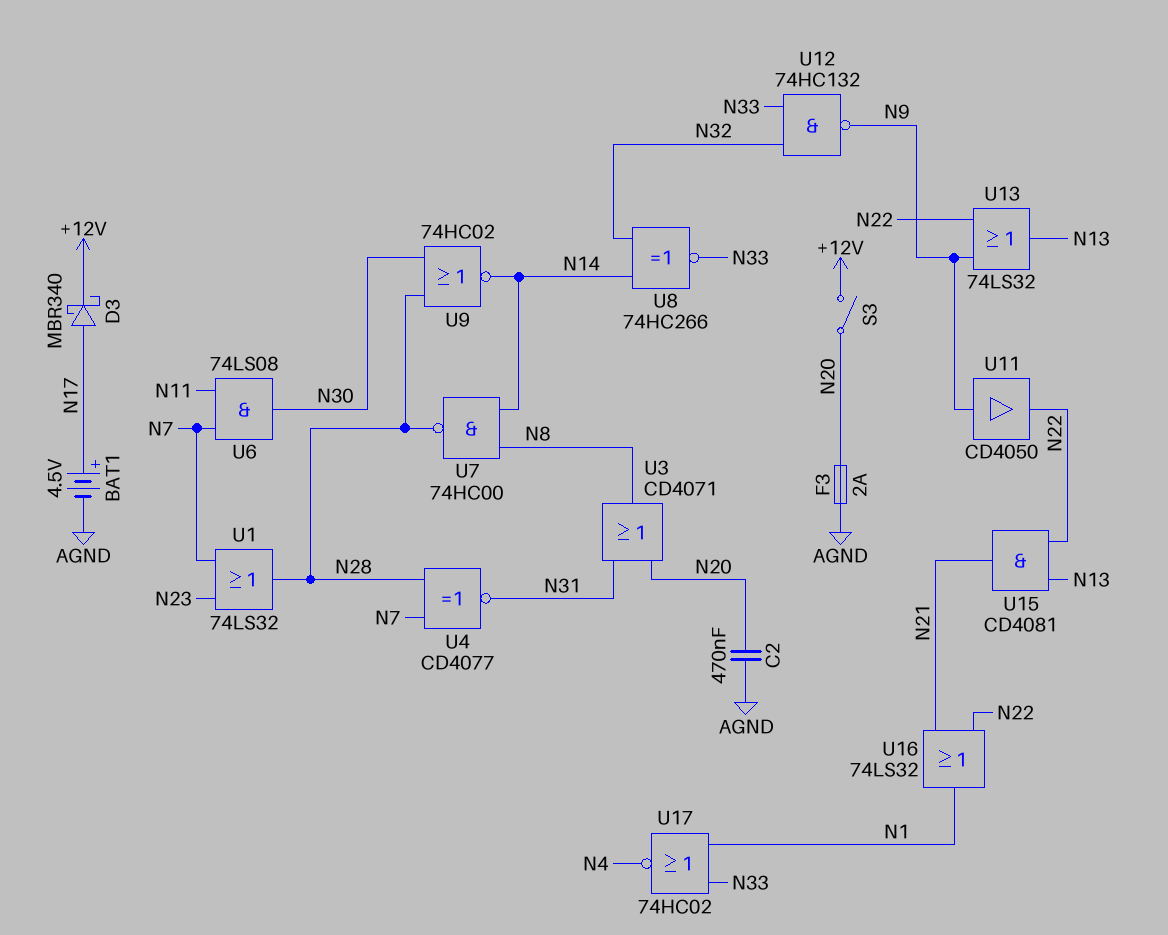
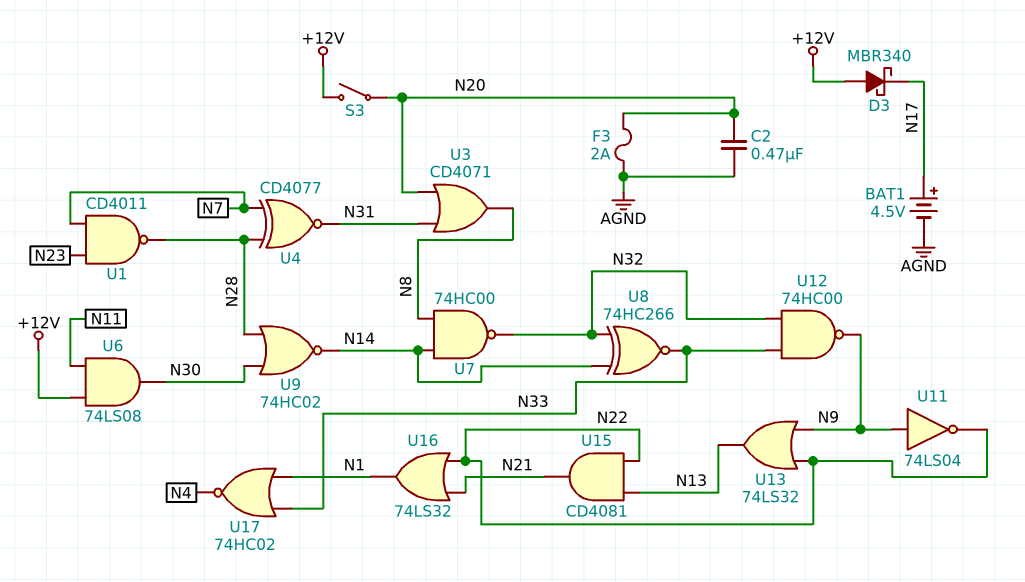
D3: schottky MBR340 (A N17, K +12V) -> schottky MBR340 (A +12V, K N17)
U1: OR 74LS32 (in N7, in N23, out N28) -> NAND CD4011 (in N7, in N23, out N28)
U6: AND 74LS08 (in N7, in N11, out N30) -> AND 74LS08 (in +12V, in N11, out N30)
U7: NAND 74HC00 (in N8, in N14, out N28) -> NAND 74HC00 (in N8, in N14, out N32)
U11: buffer CD4050 (in N9, out N22) -> NOT 74LS04 (in N9, out N22)
U12: NAND 74HC132 (in N32, in N33, out N9) -> NAND 74HC00 (in N32, in N33, out N9)

